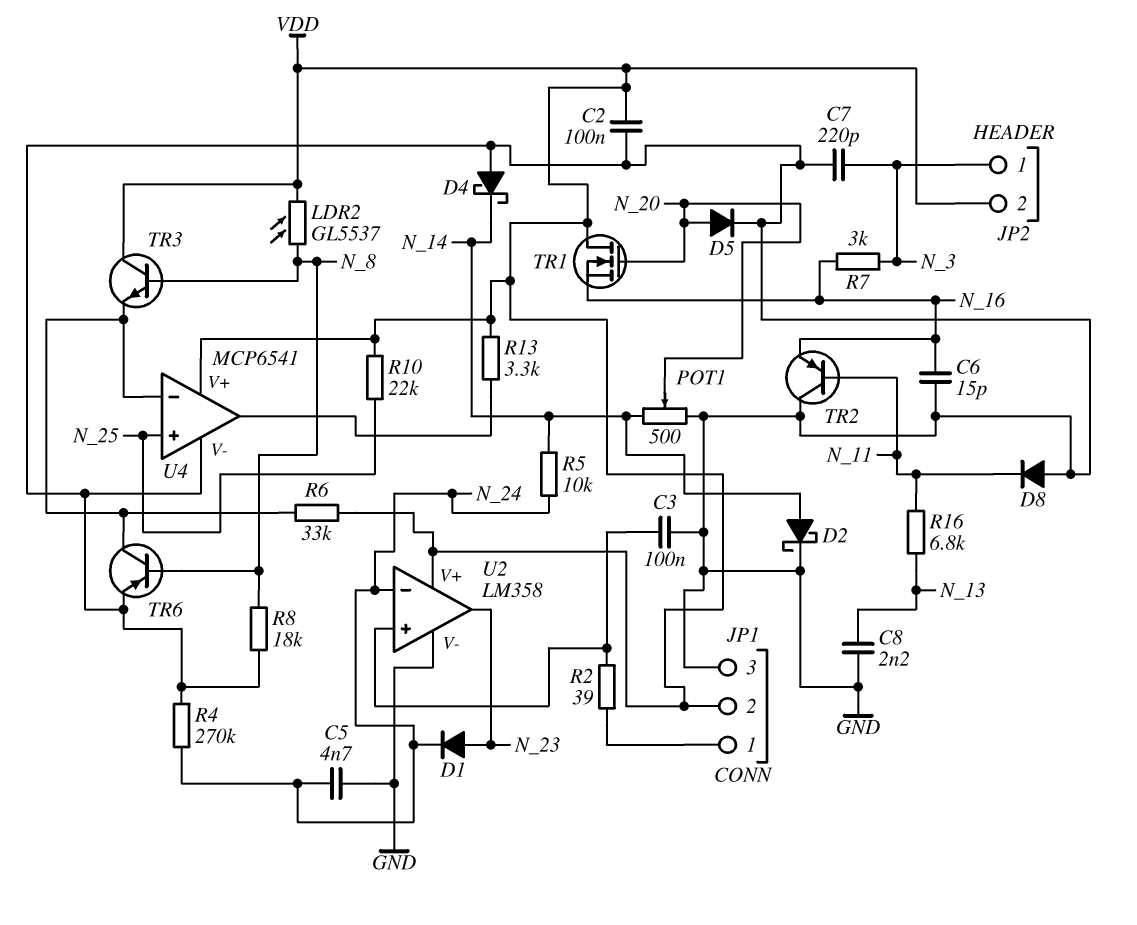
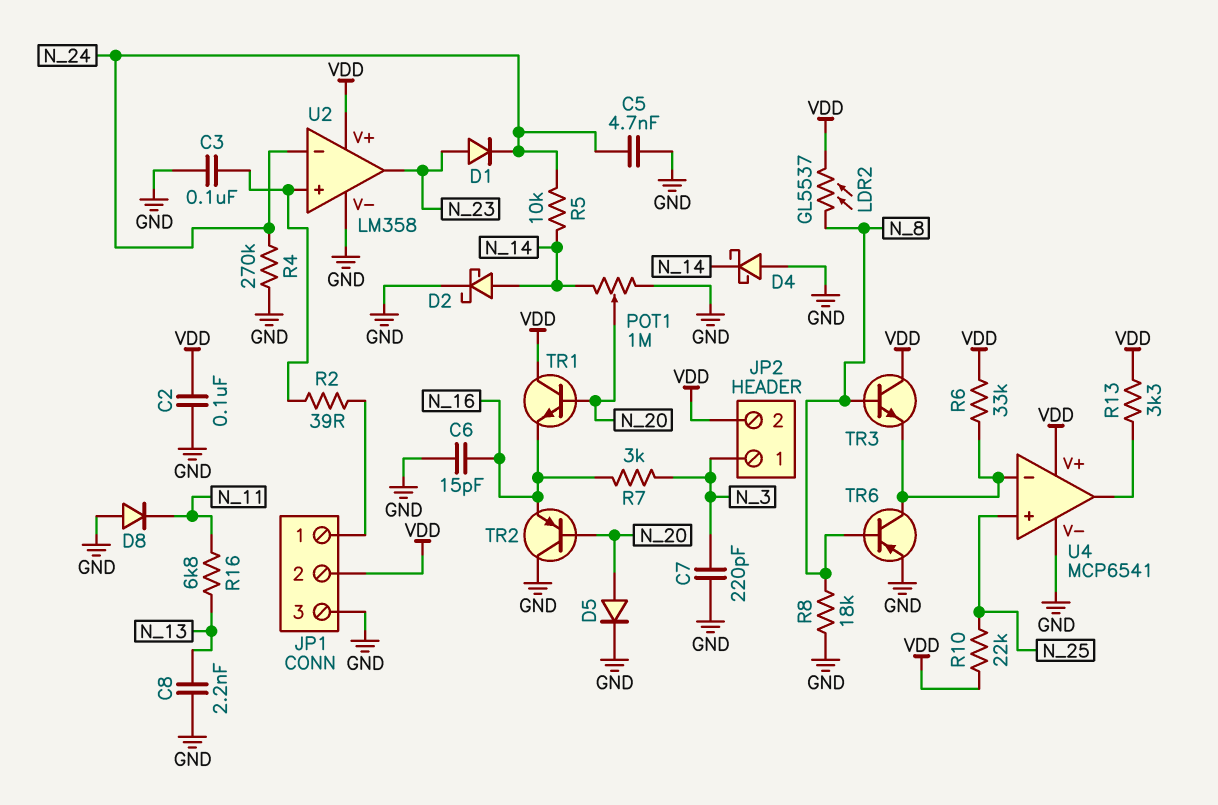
POT1: 500 (GND, N_14, wiper N_20) -> 1M (GND, N_14, wiper N_20)
TR1: NMOS (G N_20, D VDD, S N_16) -> NPN (B N_20, C VDD, E N_16)
TR2: PNP (B N_11, C GND, E N_16) -> PNP (B N_20, C GND, E N_16)

